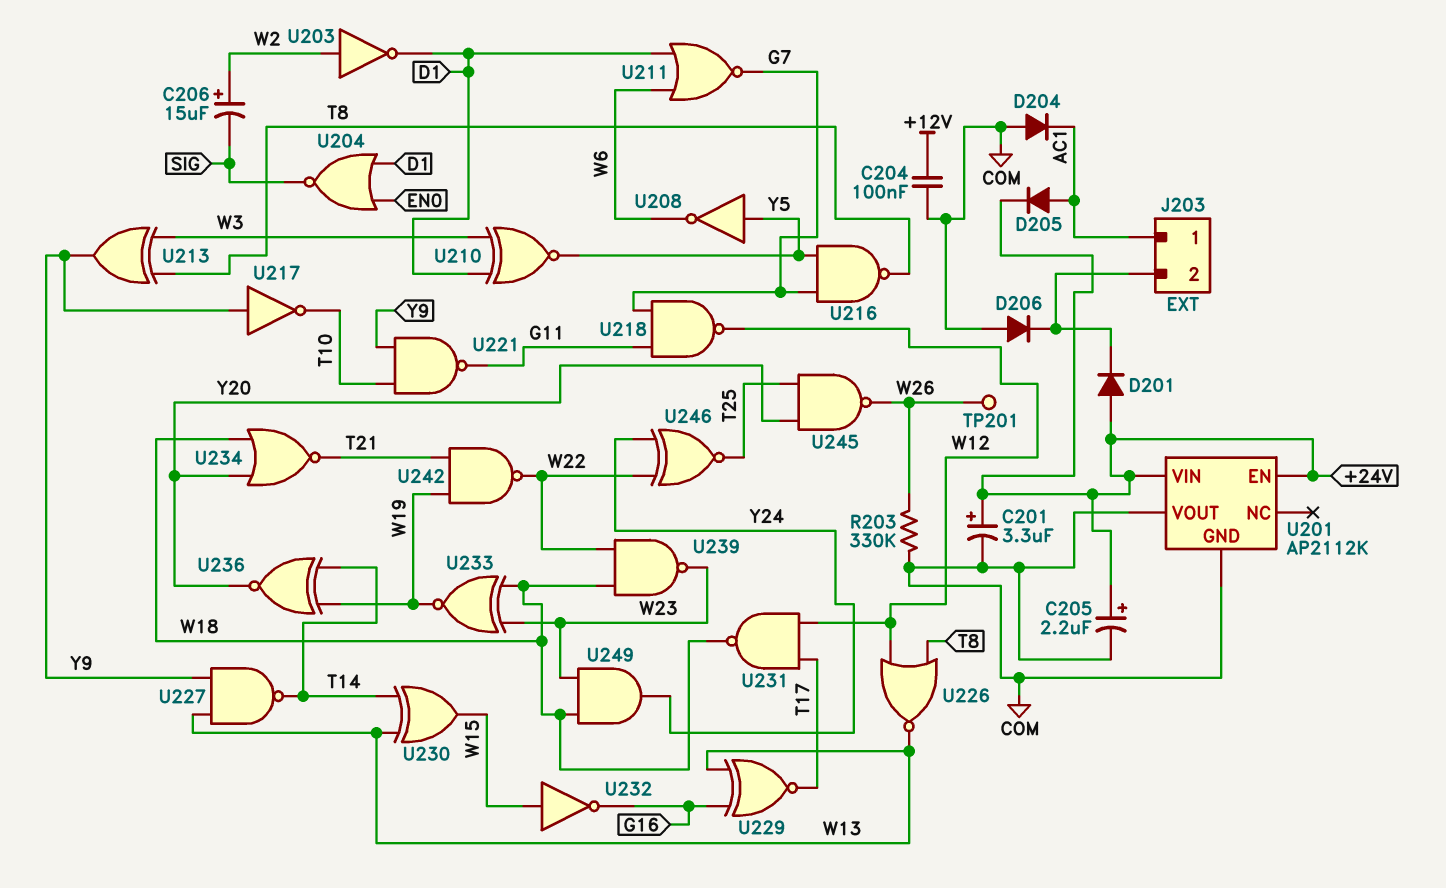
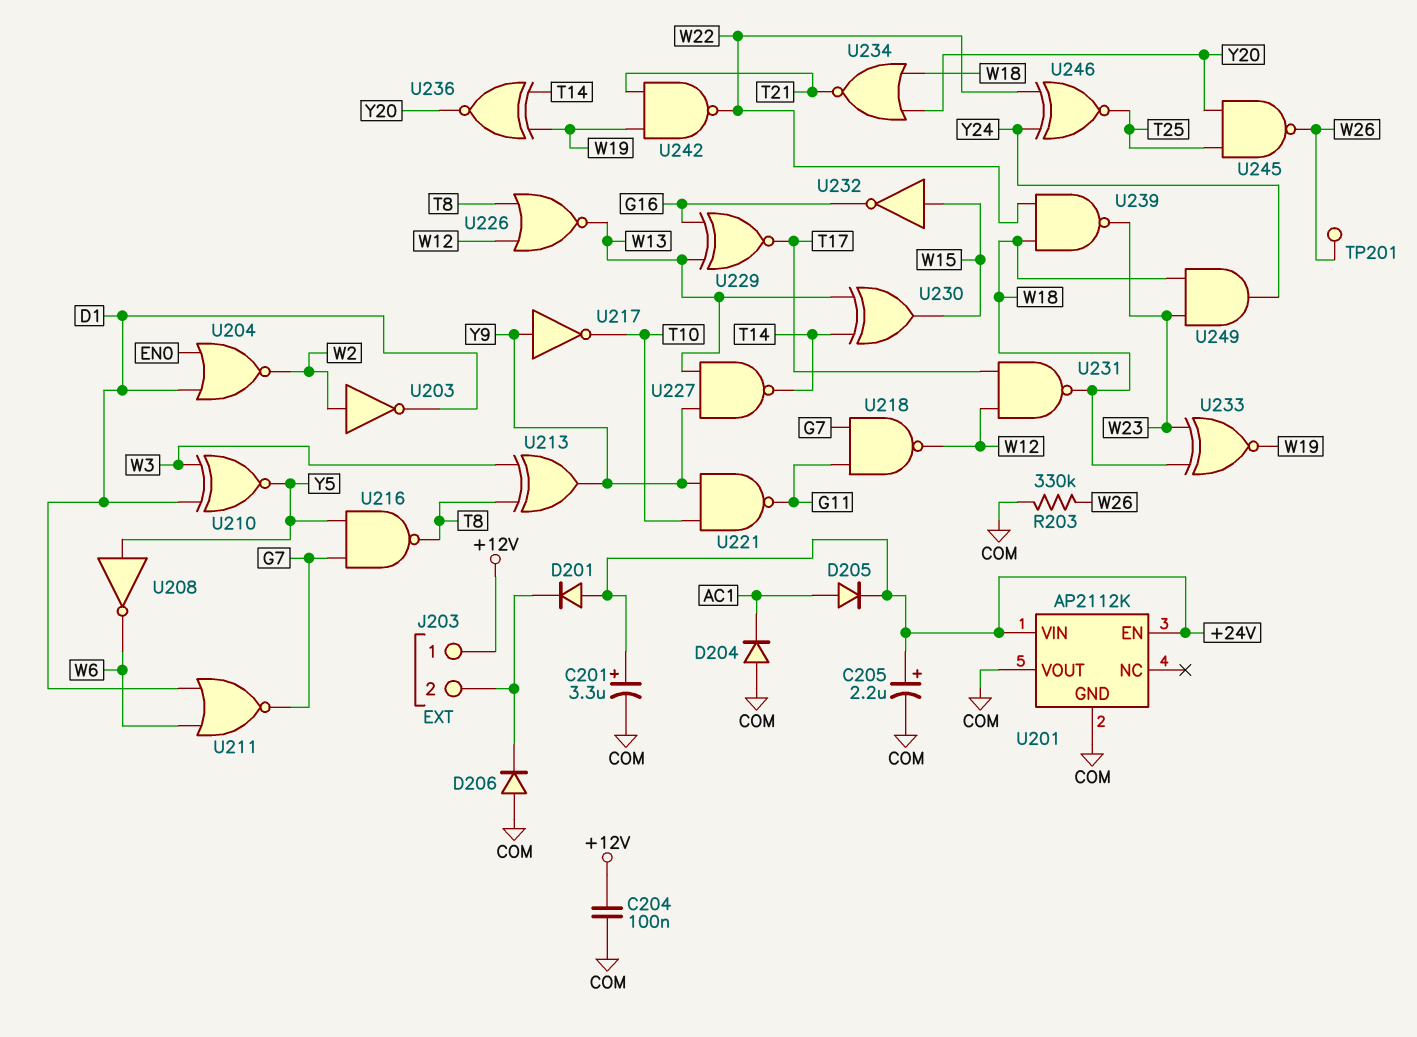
C206: 15uF (plus W2, minus SIG) -> none
J203 pin 1: AC1 -> +12V
U204: NOR (in D1, in EN0, out SIG) -> NOR (in D1, in EN0, out W2)

